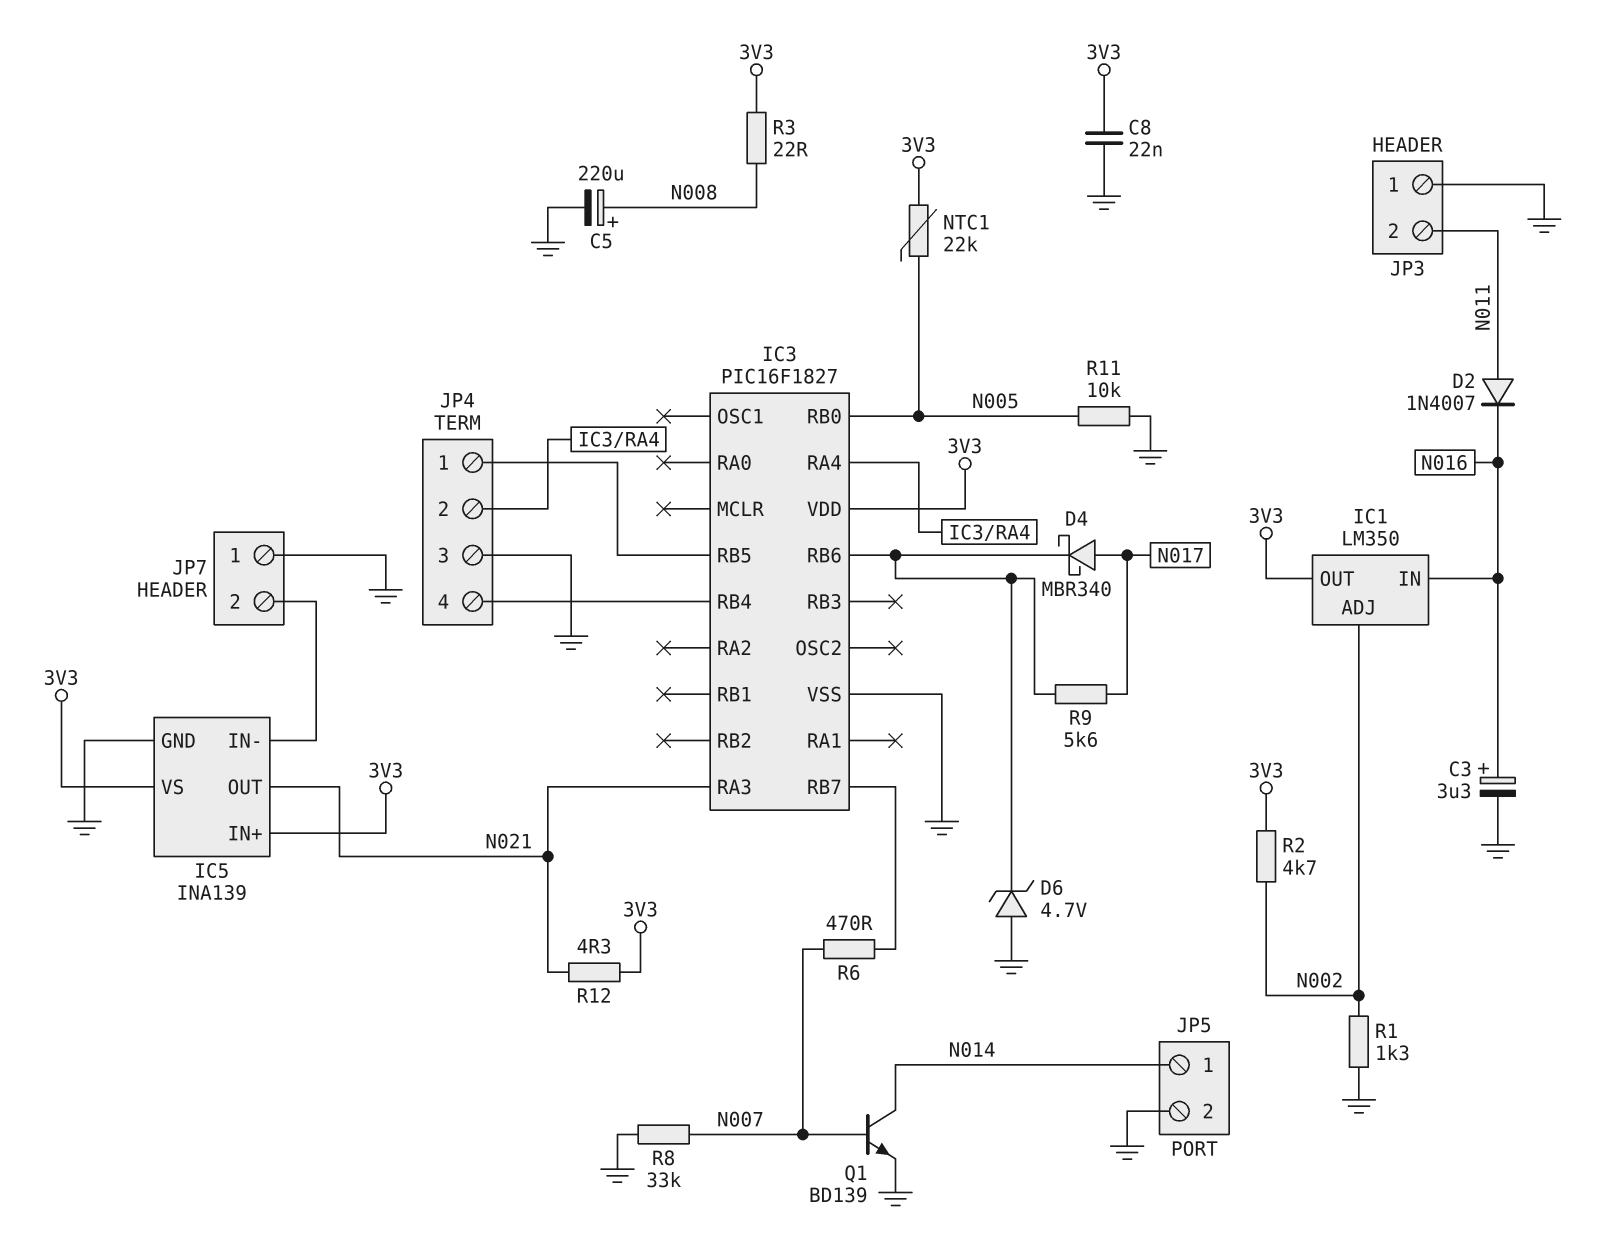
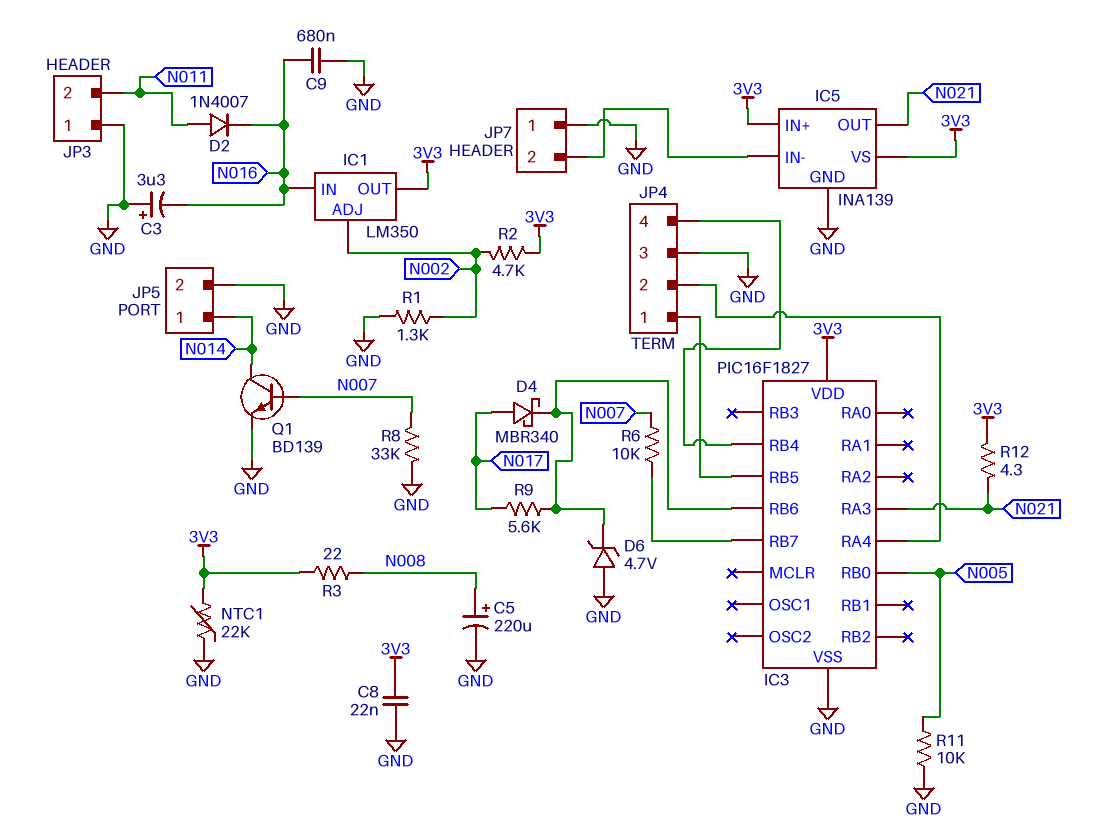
C3: 3.3uF (plus N016, minus GND) -> 3.3uF (plus GND, minus N016)
C9: none -> 680nF (GND, N016)
NTC1: 22k (3V3, N005) -> 22k (3V3, GND)
R6: 470 (IC3/RB7, N007) -> 10k (IC3/RB7, N007)

